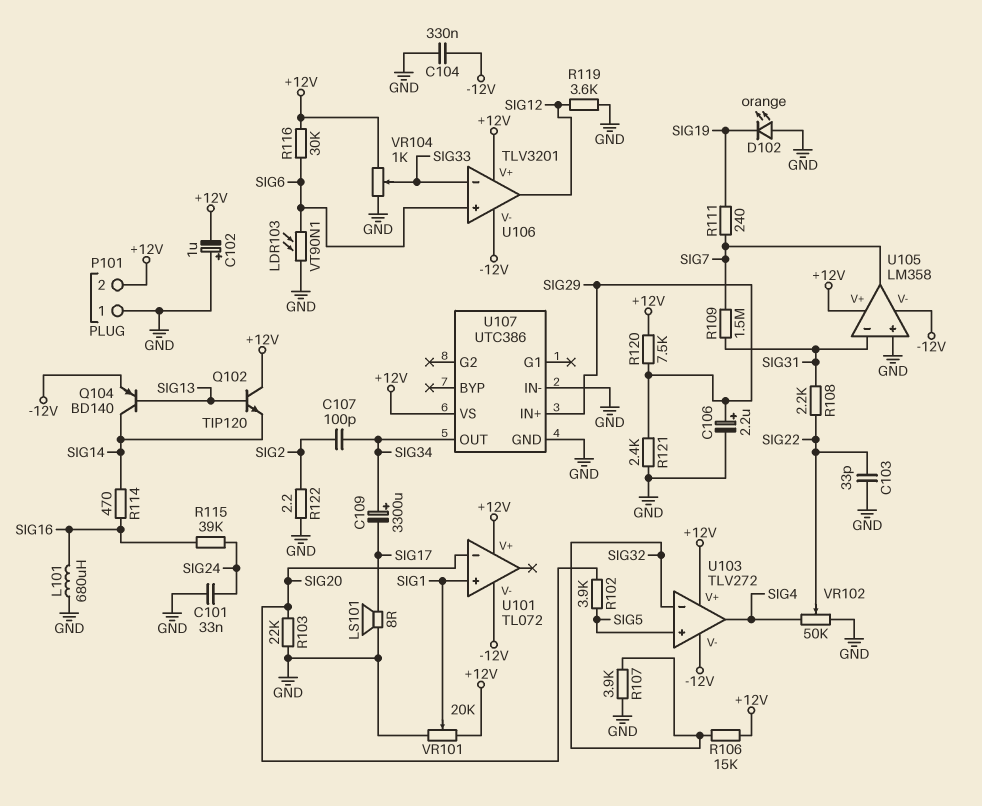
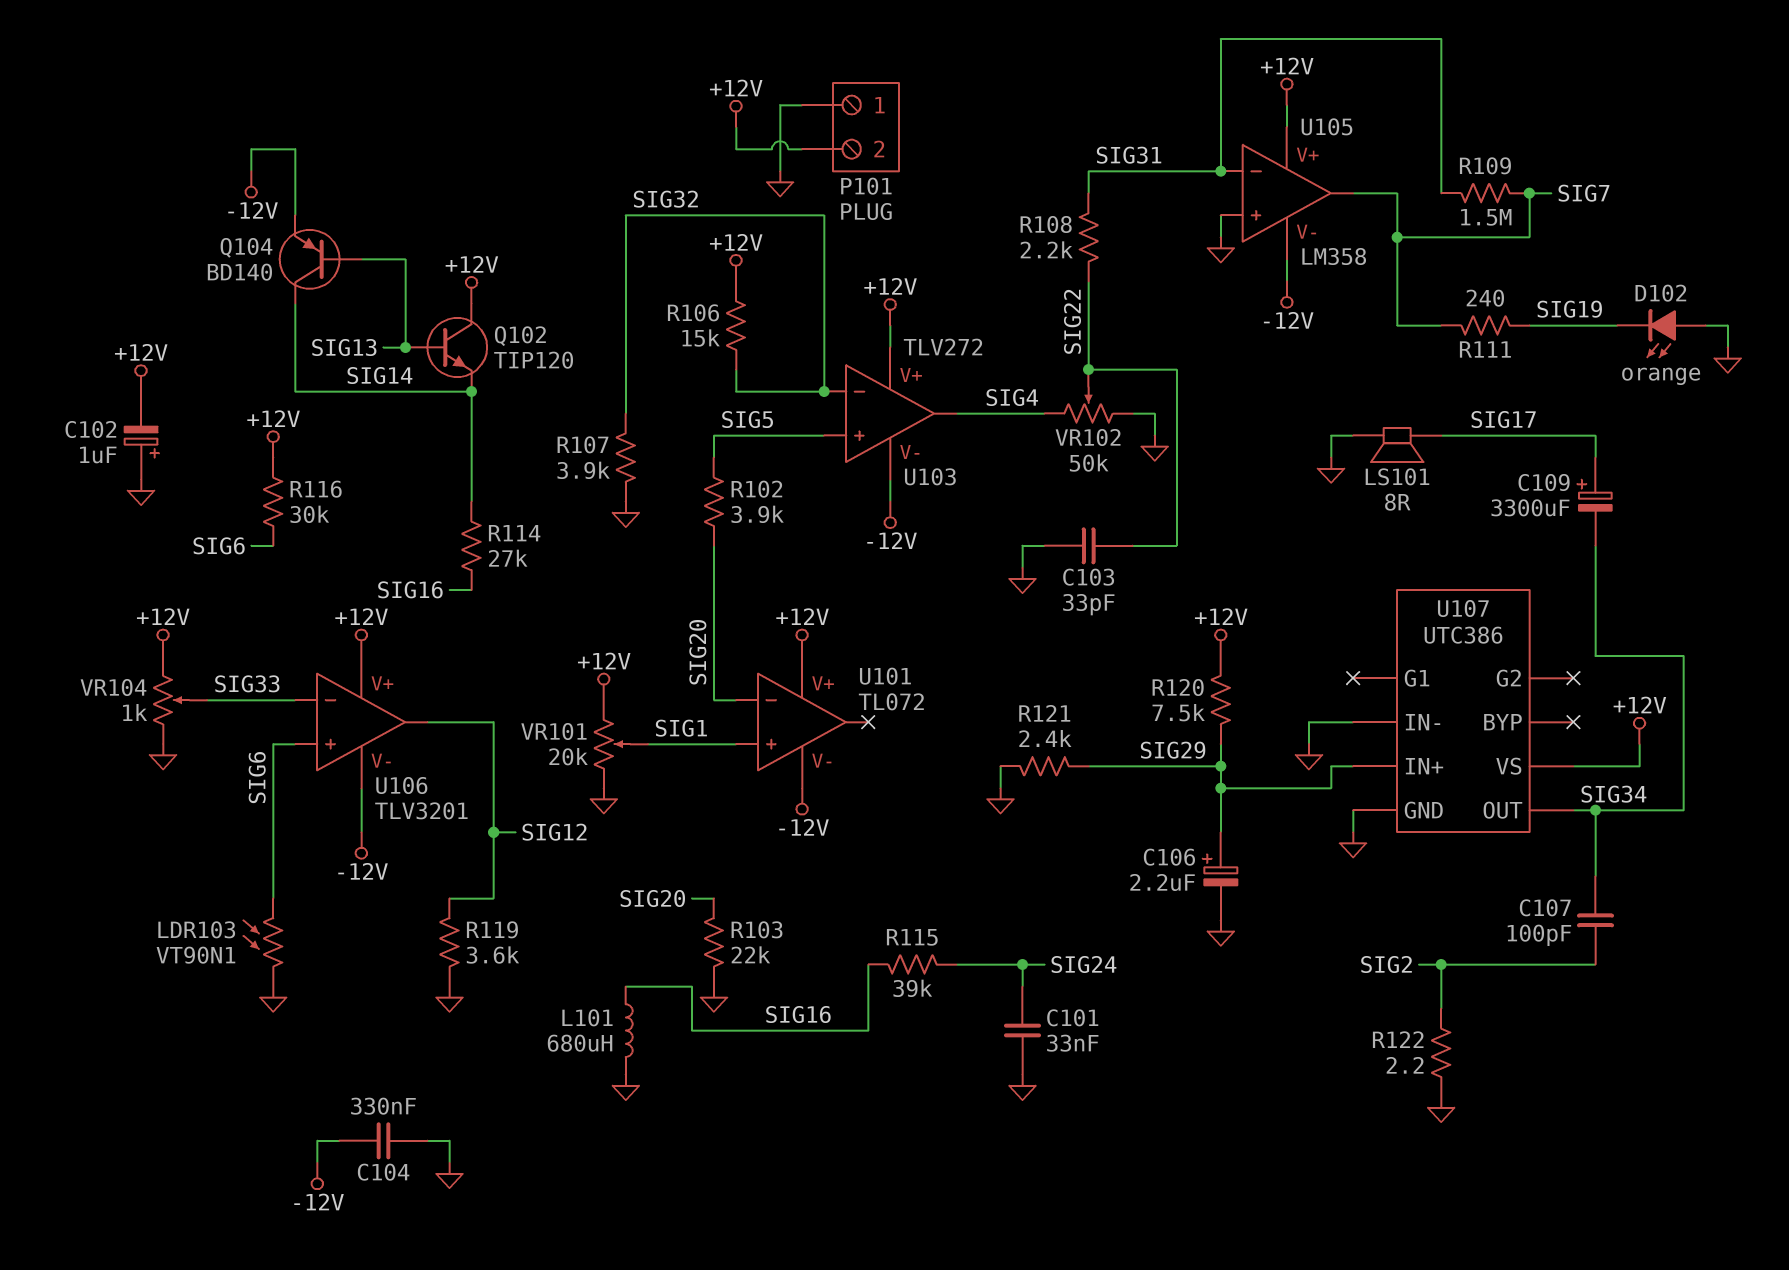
C109: 3300uF (plus SIG34, minus SIG17) -> 3300uF (plus SIG17, minus SIG34)
R114: 470 (SIG14, SIG16) -> 27k (SIG14, SIG16)

